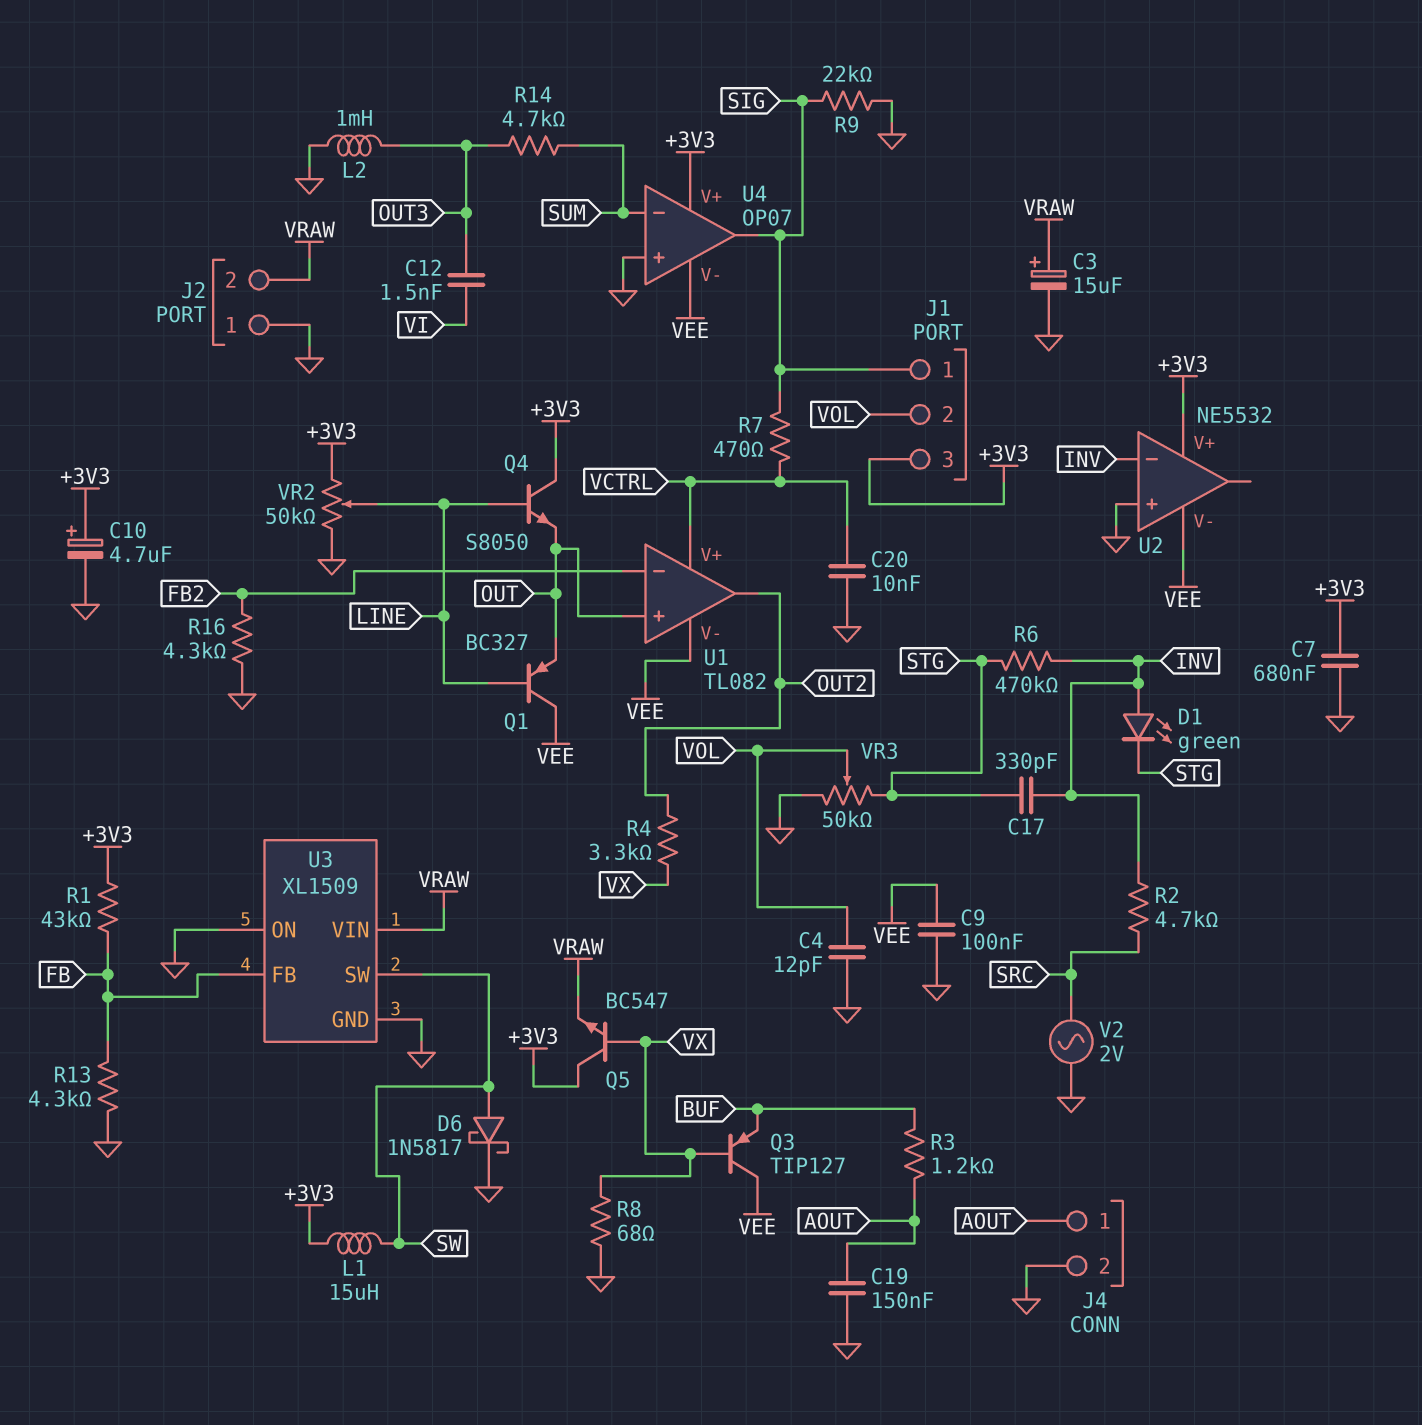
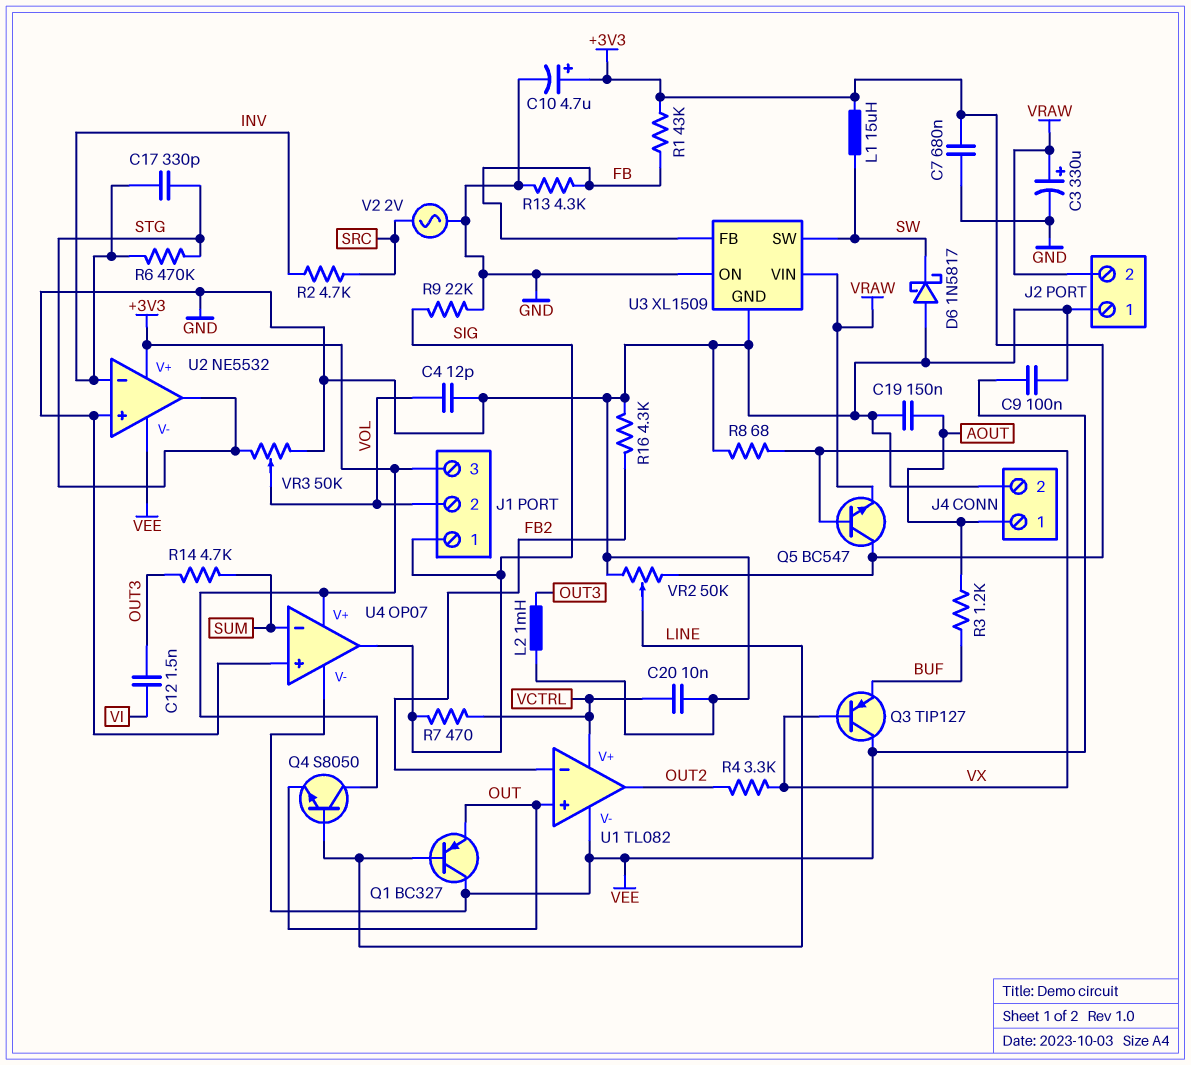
C3: 15uF (plus VRAW, minus GND) -> 330uF (plus VRAW, minus GND)
D1: LED green (A INV, K STG) -> none
D6: schottky 1N5817 (A SW, K GND) -> schottky 1N5817 (A GND, K SW)
U2 pin out: none -> STG

